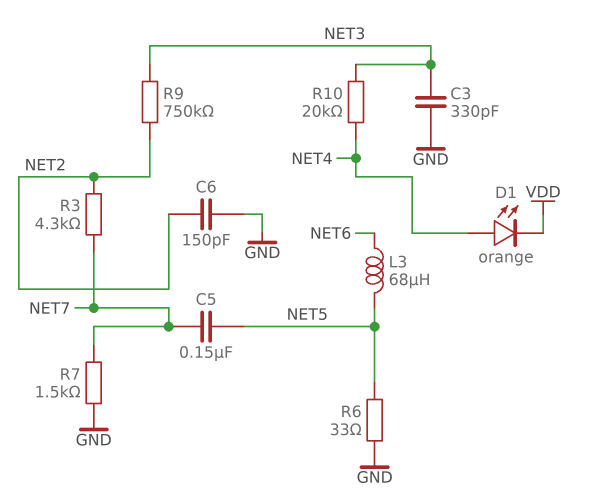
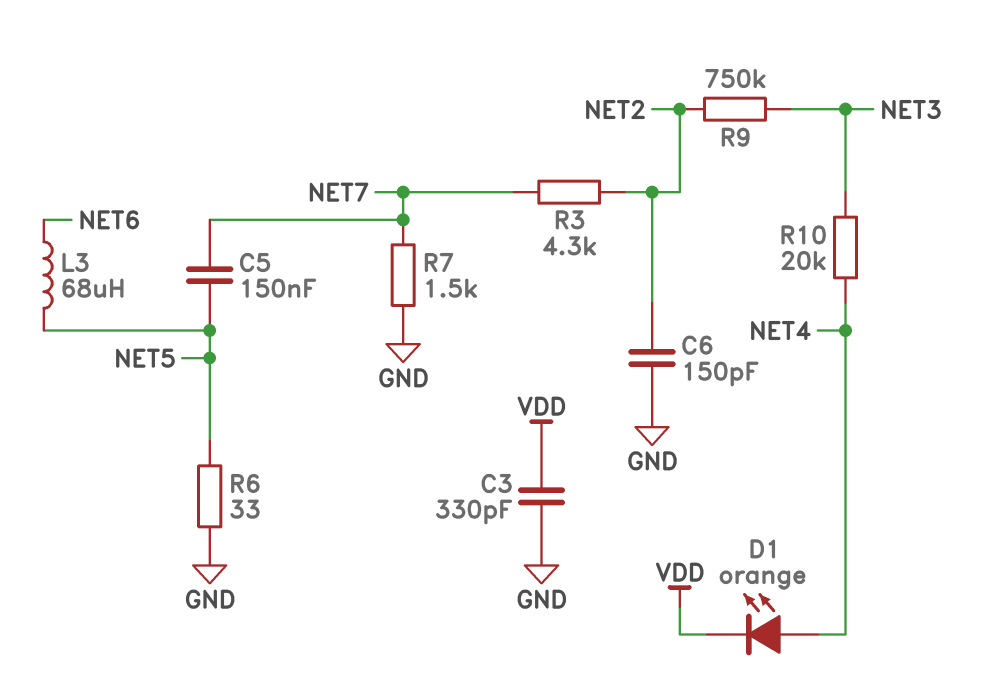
C3: 330pF (GND, NET3) -> 330pF (GND, VDD)

